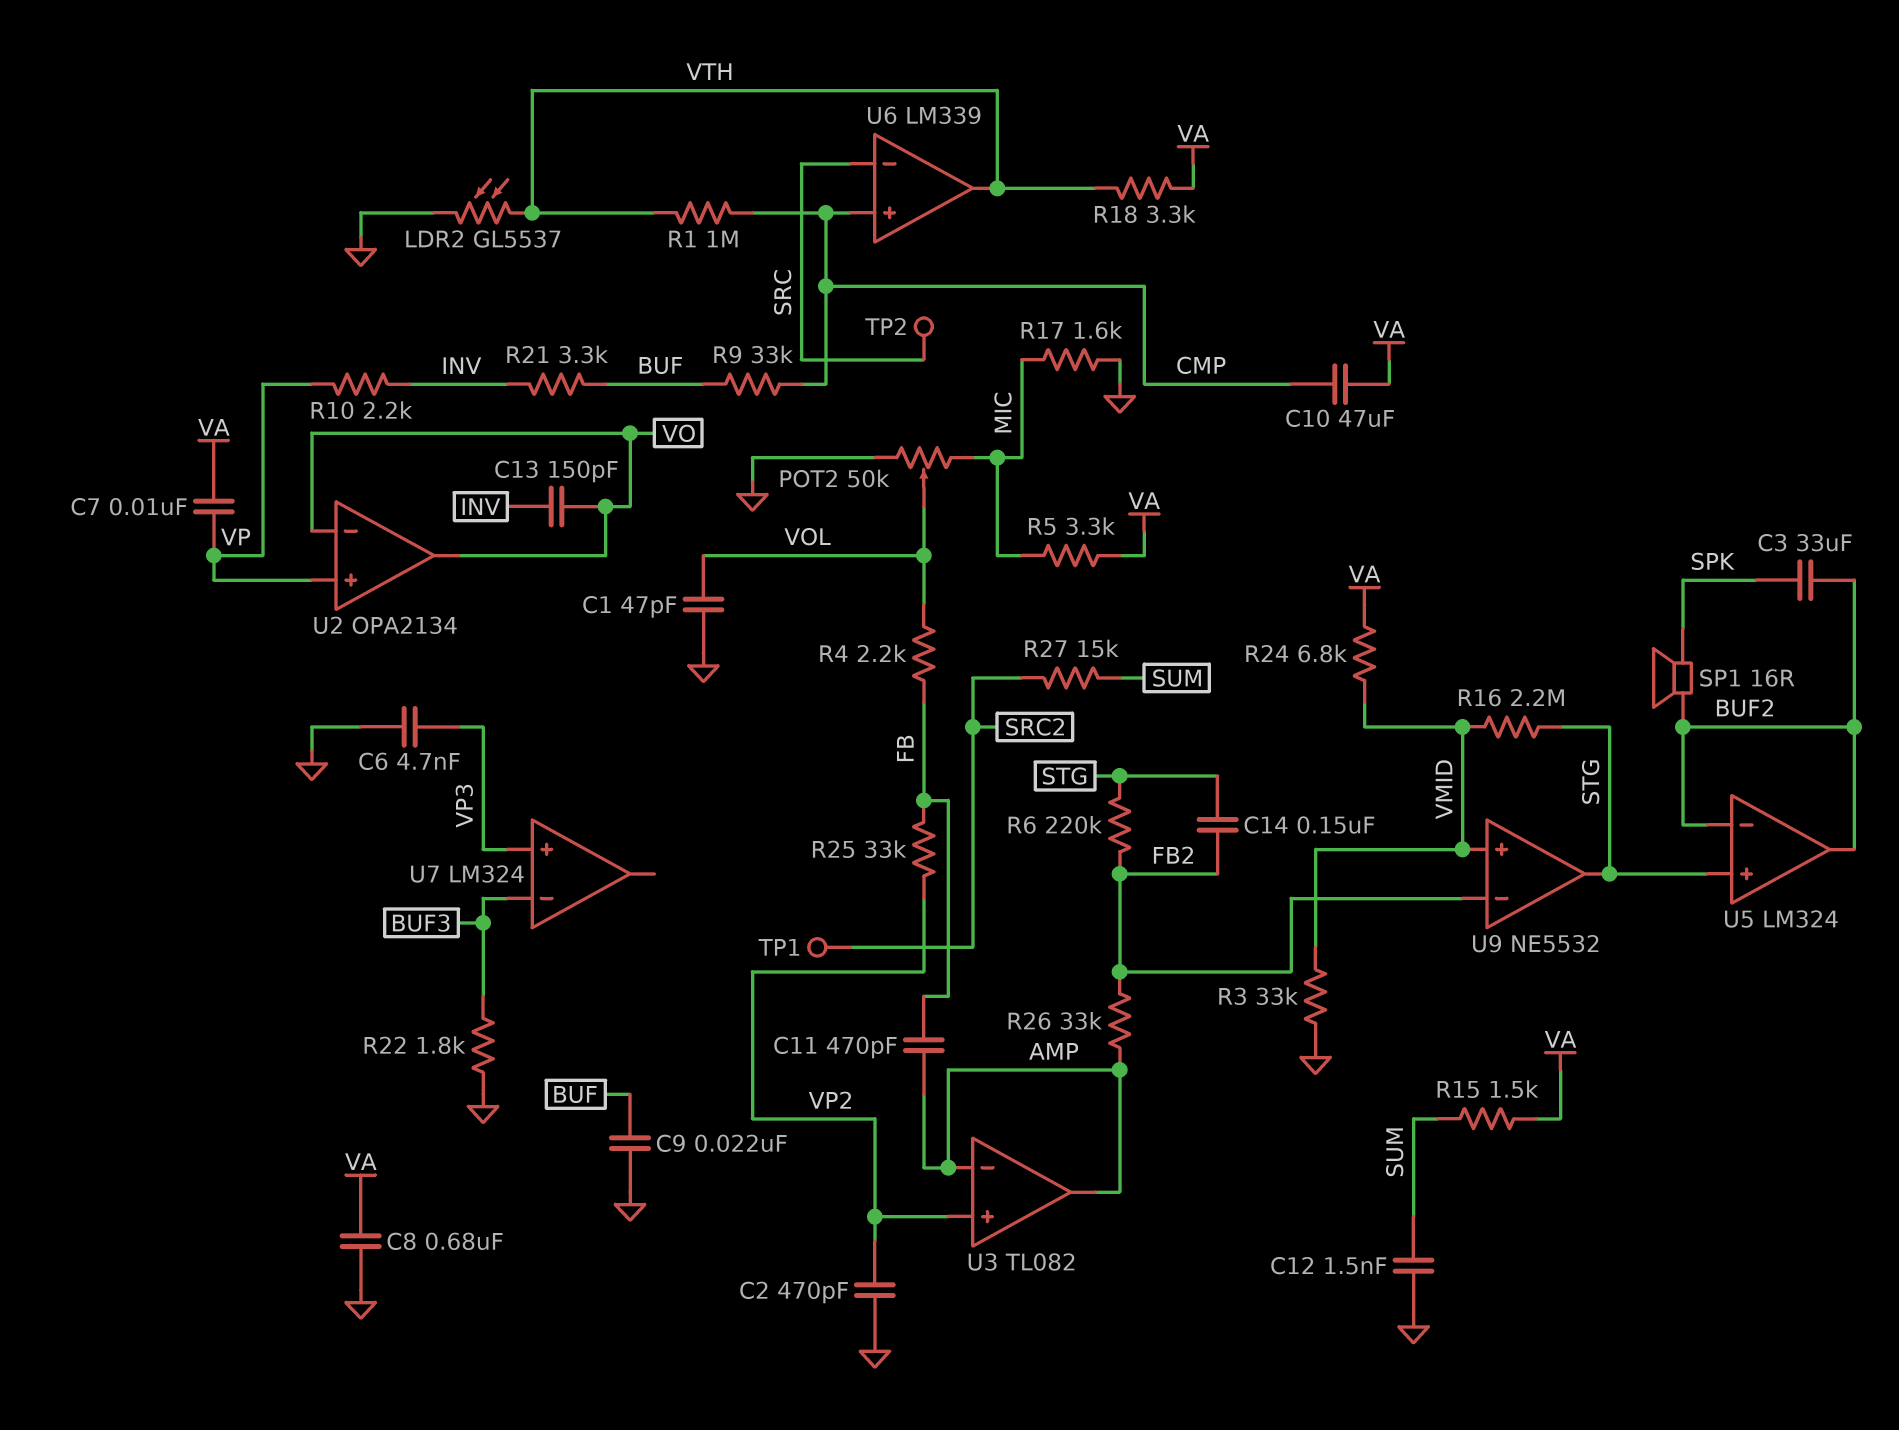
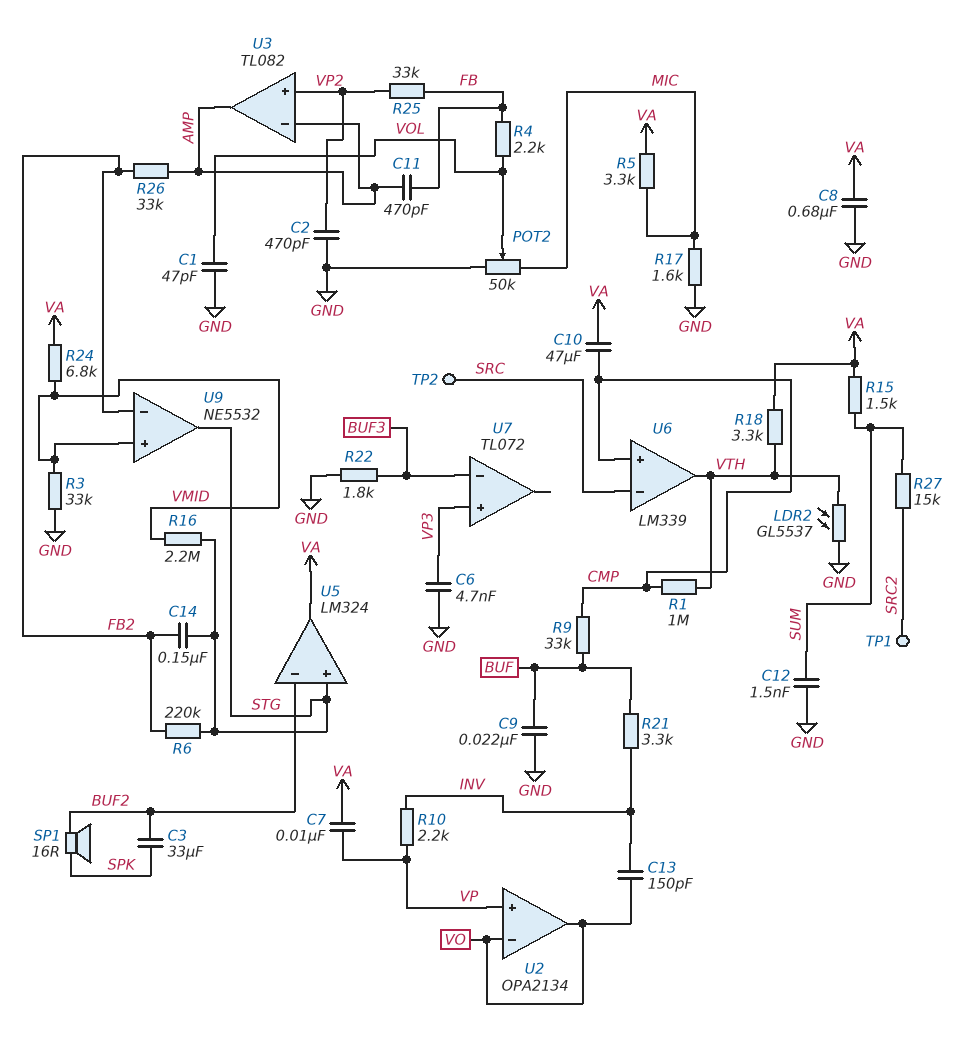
U5 pin out: BUF2 -> VA
U7: LM324 -> TL072

